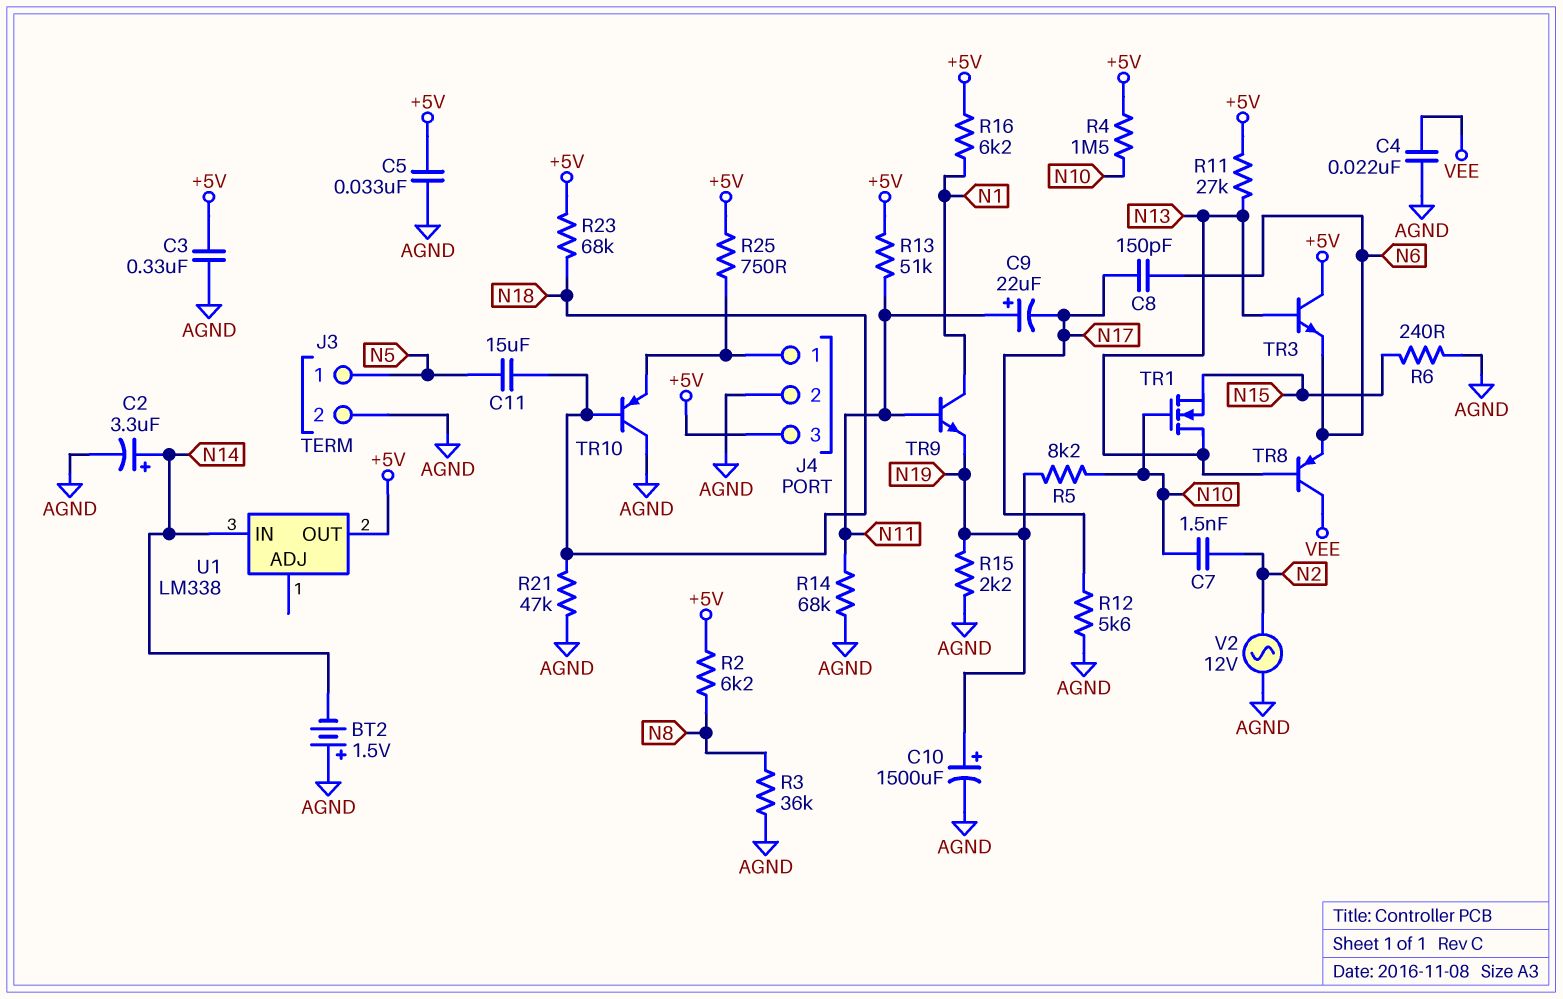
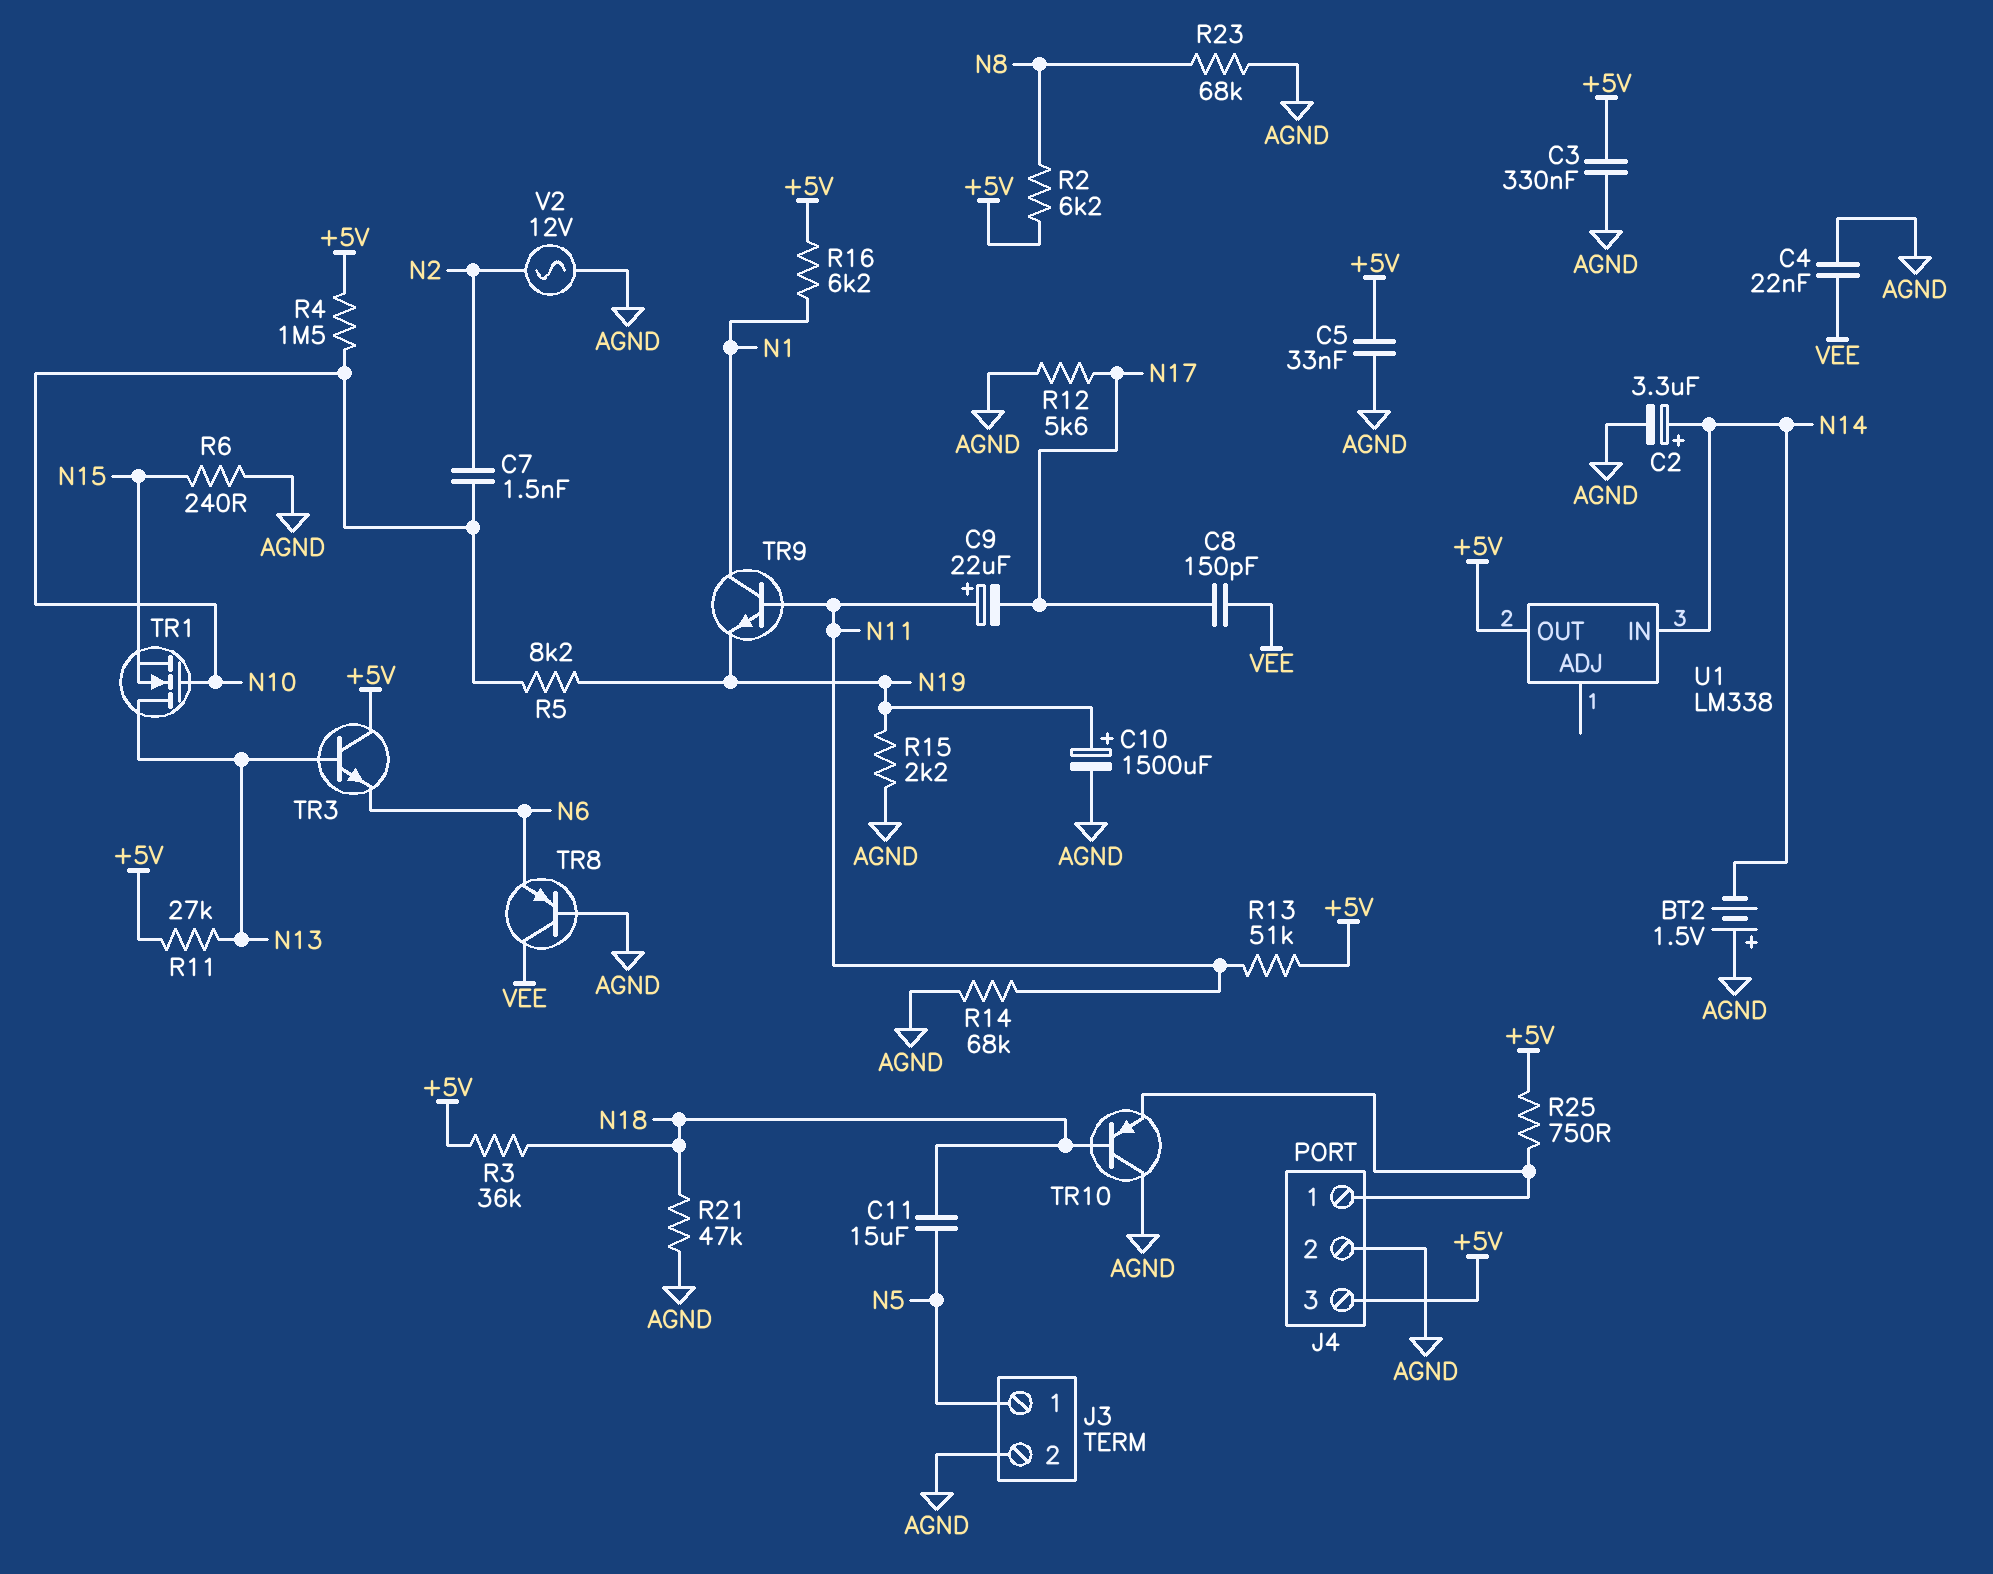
C8: 150pF (N6, N17) -> 150pF (N17, VEE)
R3: 36k (AGND, N8) -> 36k (+5V, N18)
R23: 68k (+5V, N18) -> 68k (AGND, N8)
TR8: PNP (B N13, C VEE, E N6) -> PNP (B AGND, C VEE, E N6)

